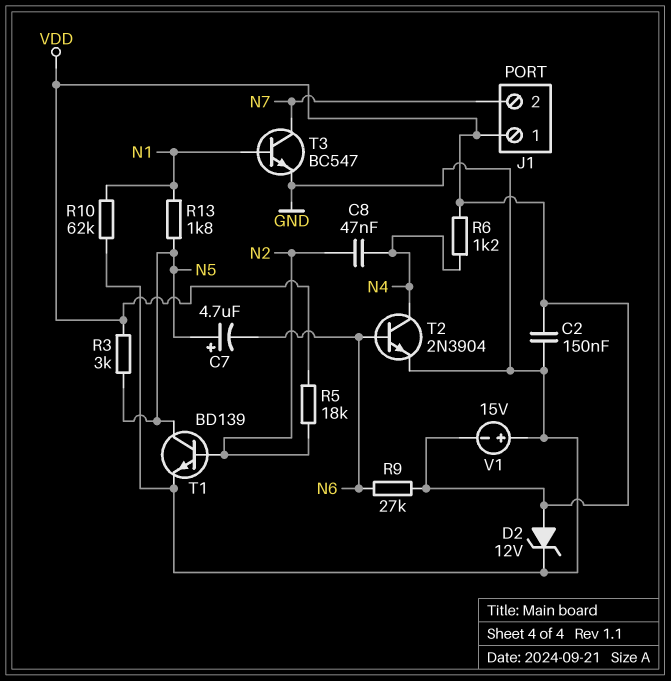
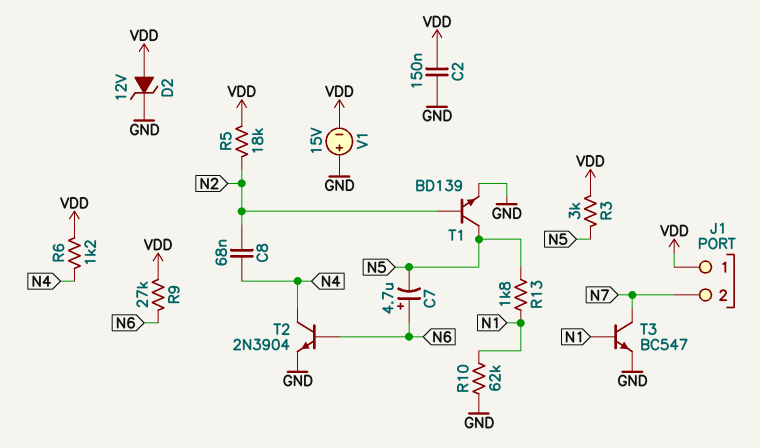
C7: 4.7uF (plus N5, minus N6) -> 4.7uF (plus N6, minus N5)
C8: 47nF (N2, N4) -> 68nF (N2, N4)

